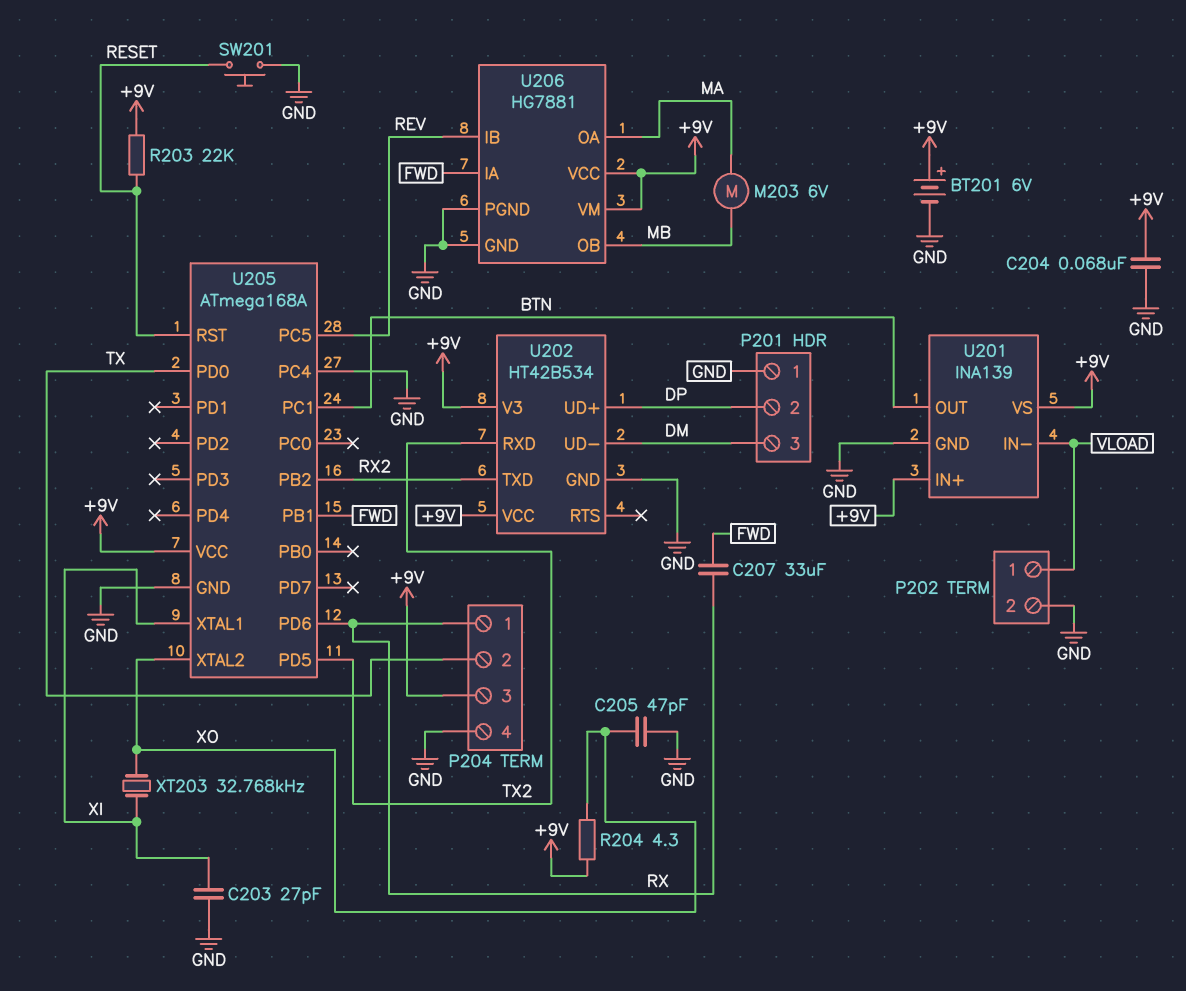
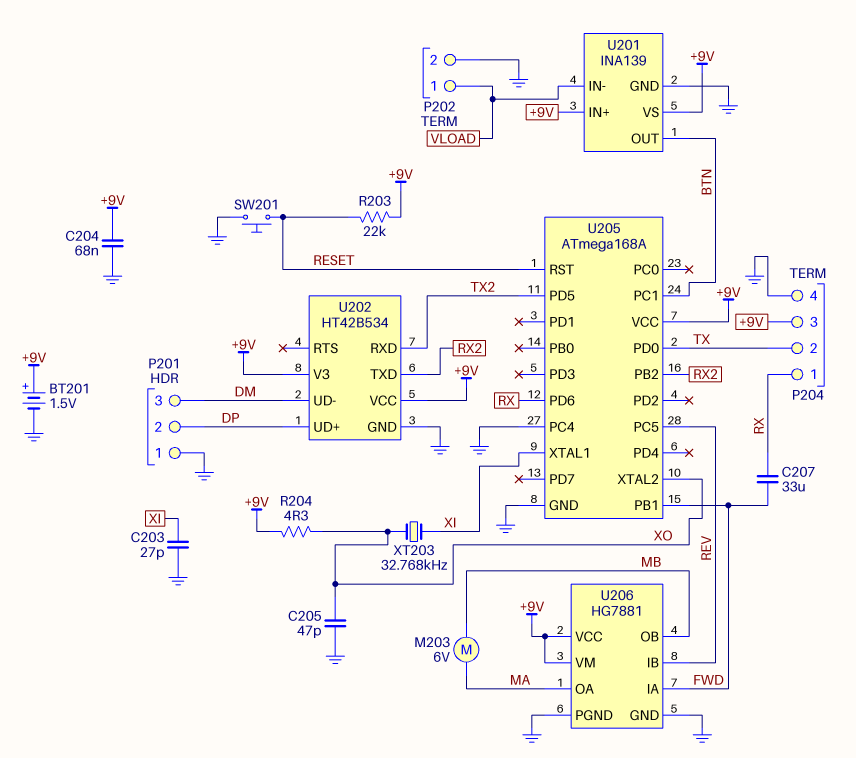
BT201: 6V (plus +9V, minus GND) -> 1.5V (plus +9V, minus GND)

